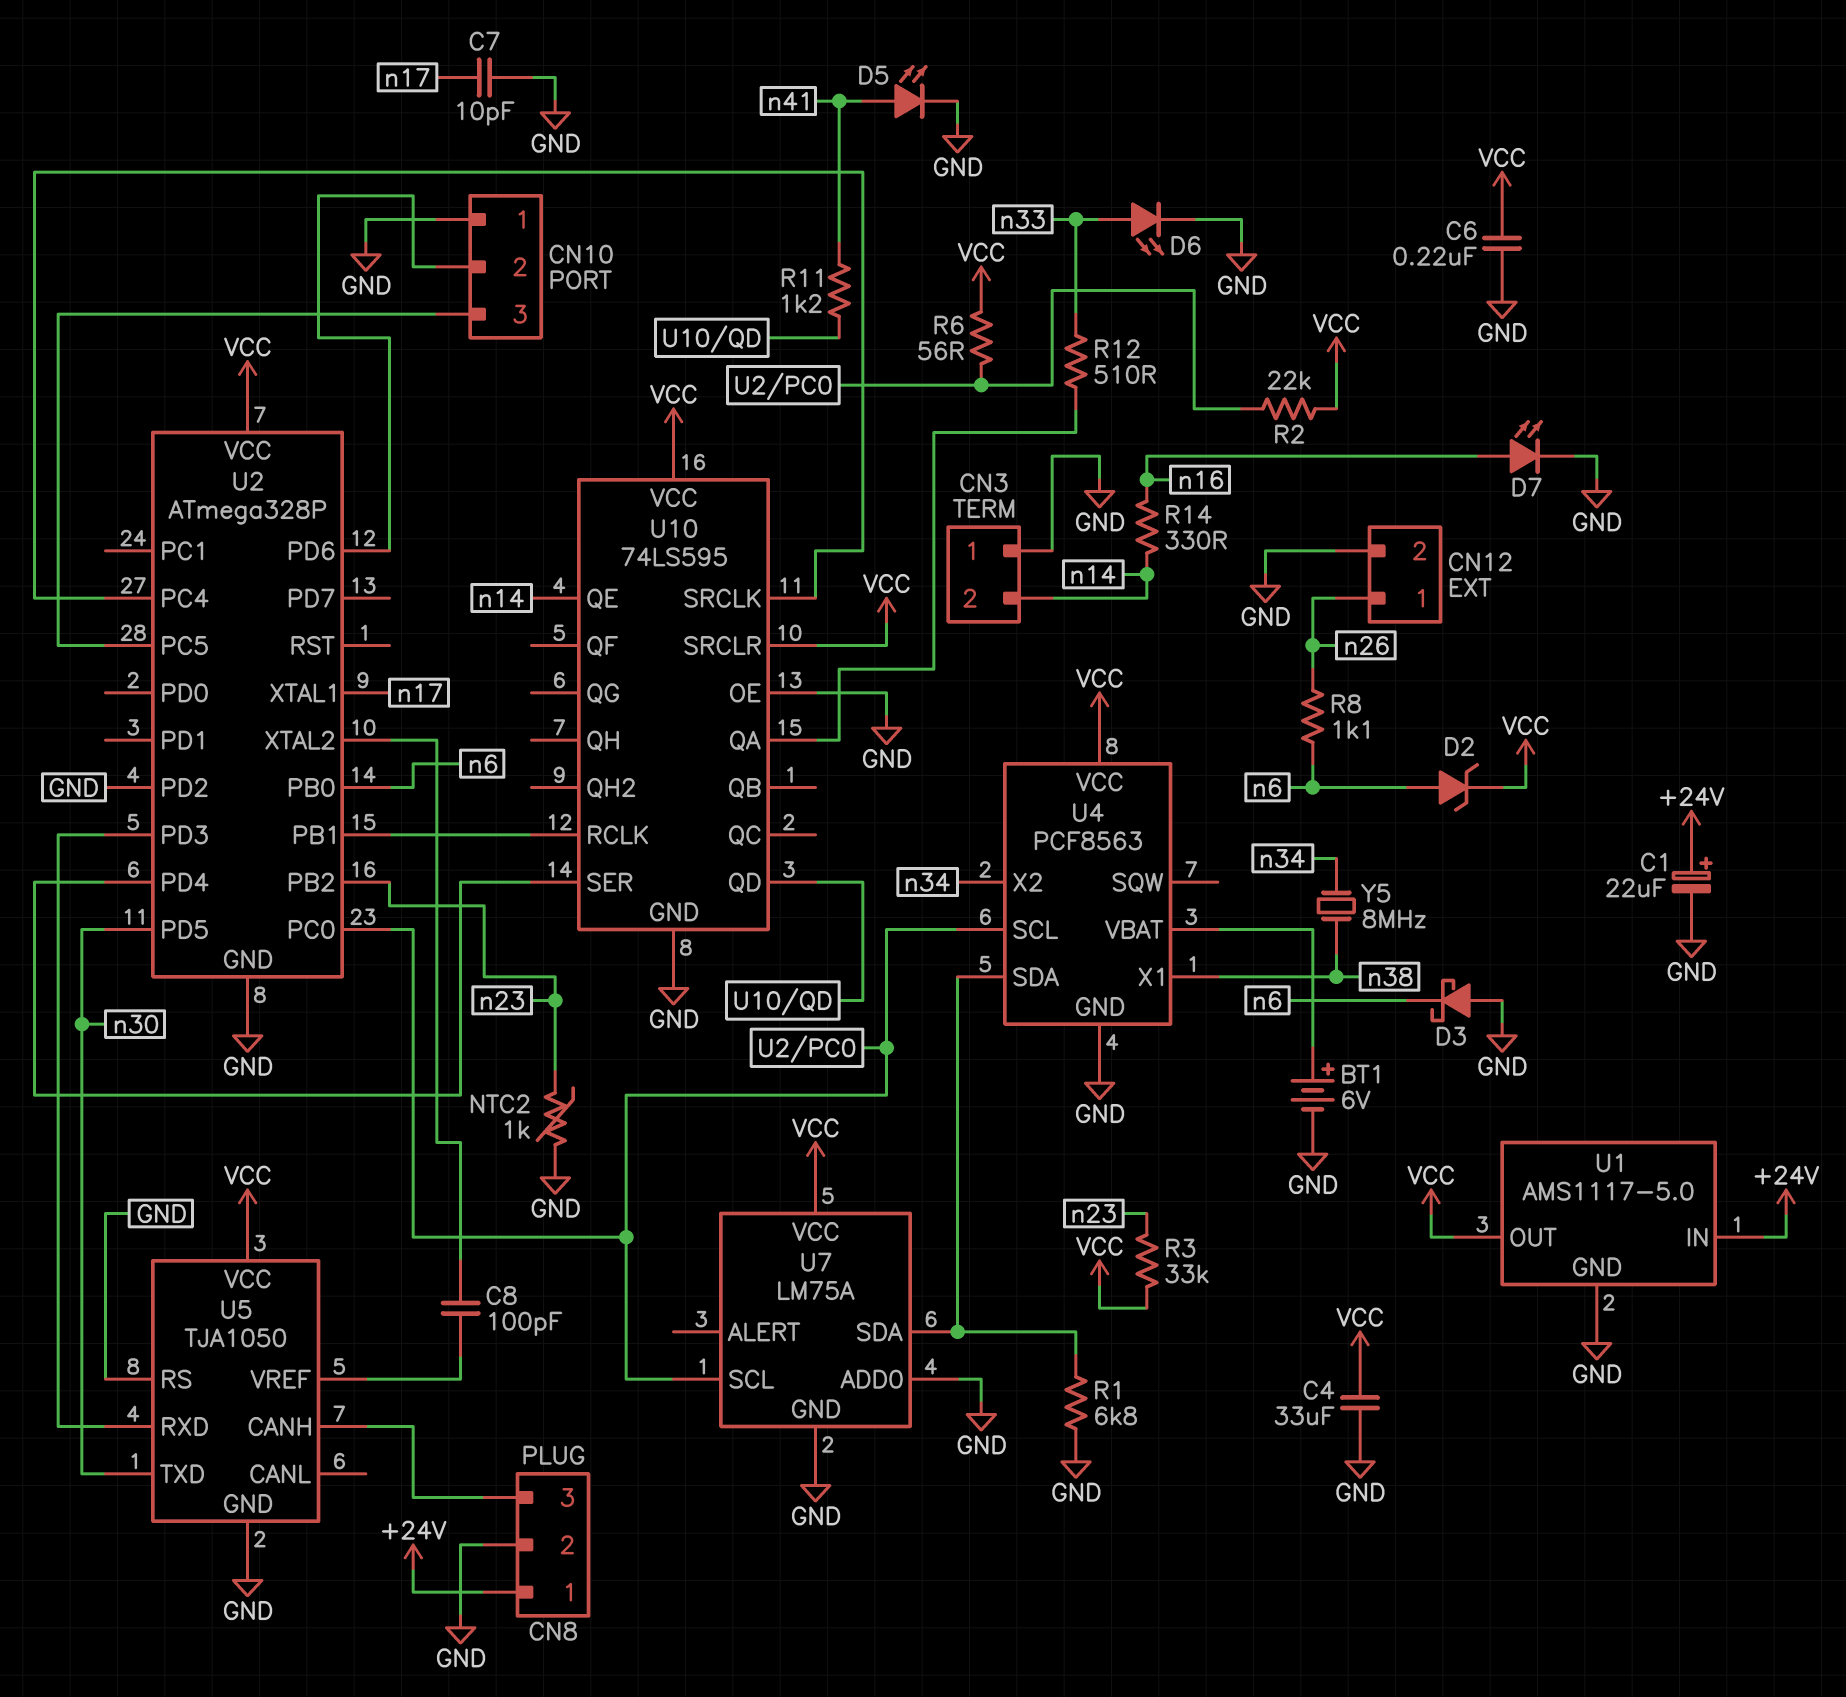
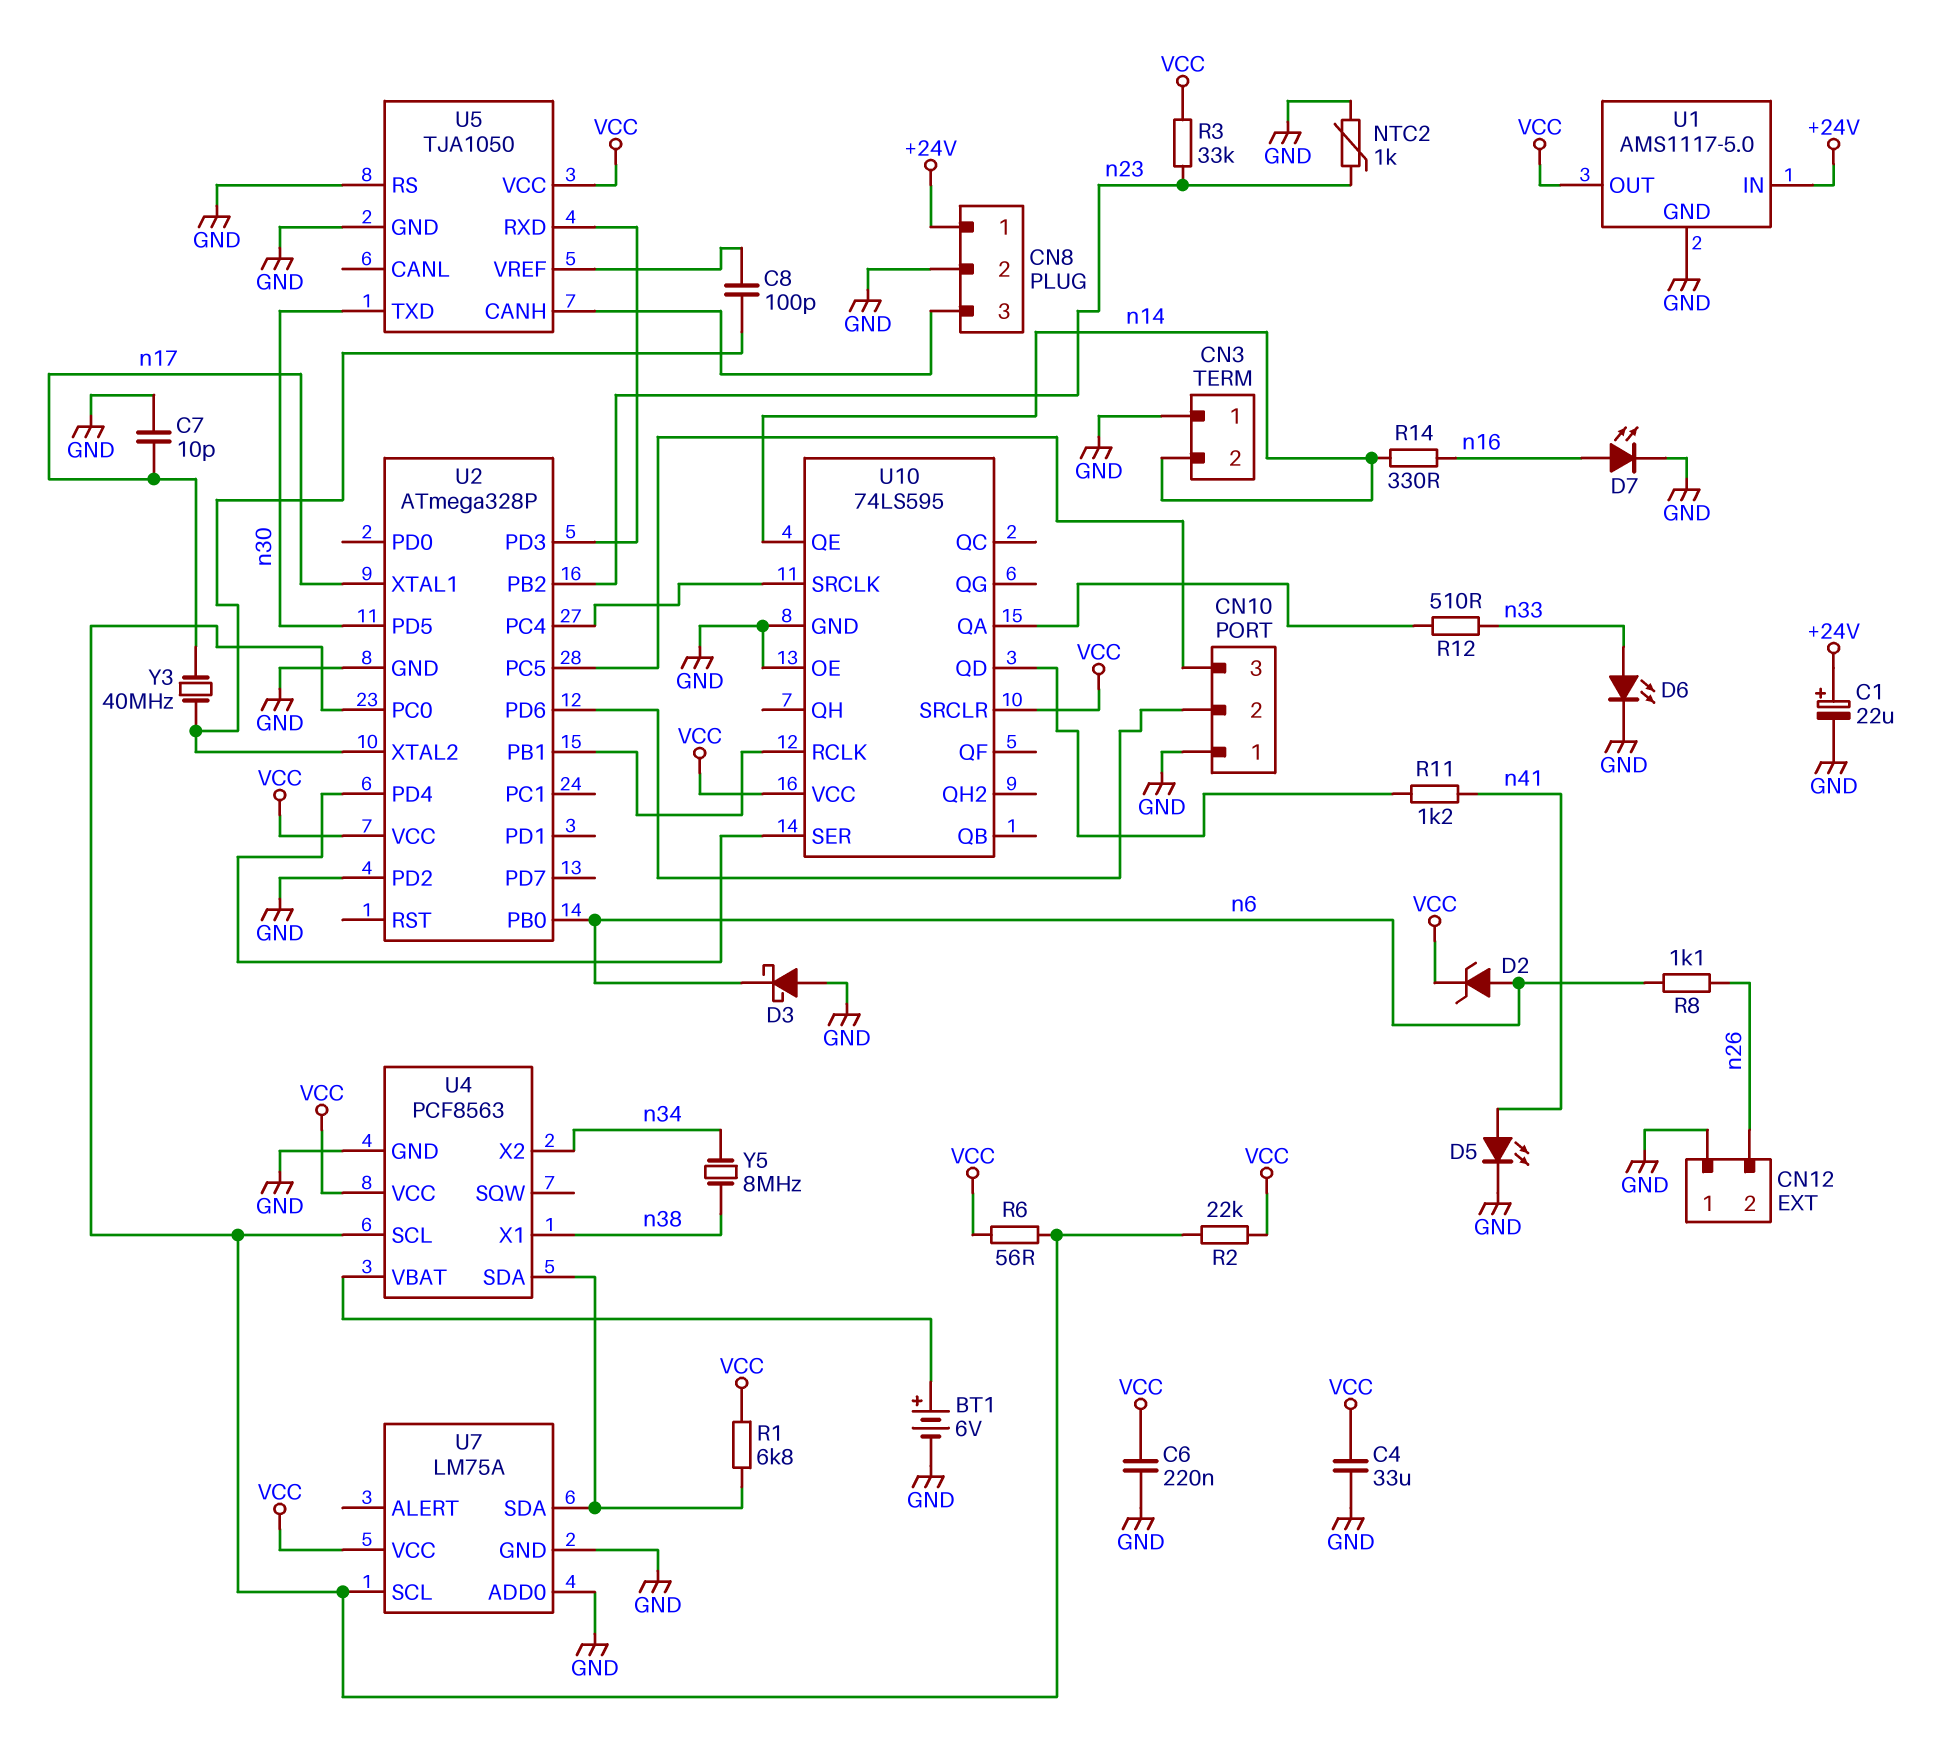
CN12 pin 1: n26 -> GND
CN12 pin 2: GND -> n26
R1: 6.8k (GND, U4/SDA) -> 6.8k (U4/SDA, VCC)
Y3: none -> 40MHz (U2/XTAL2, n17)

